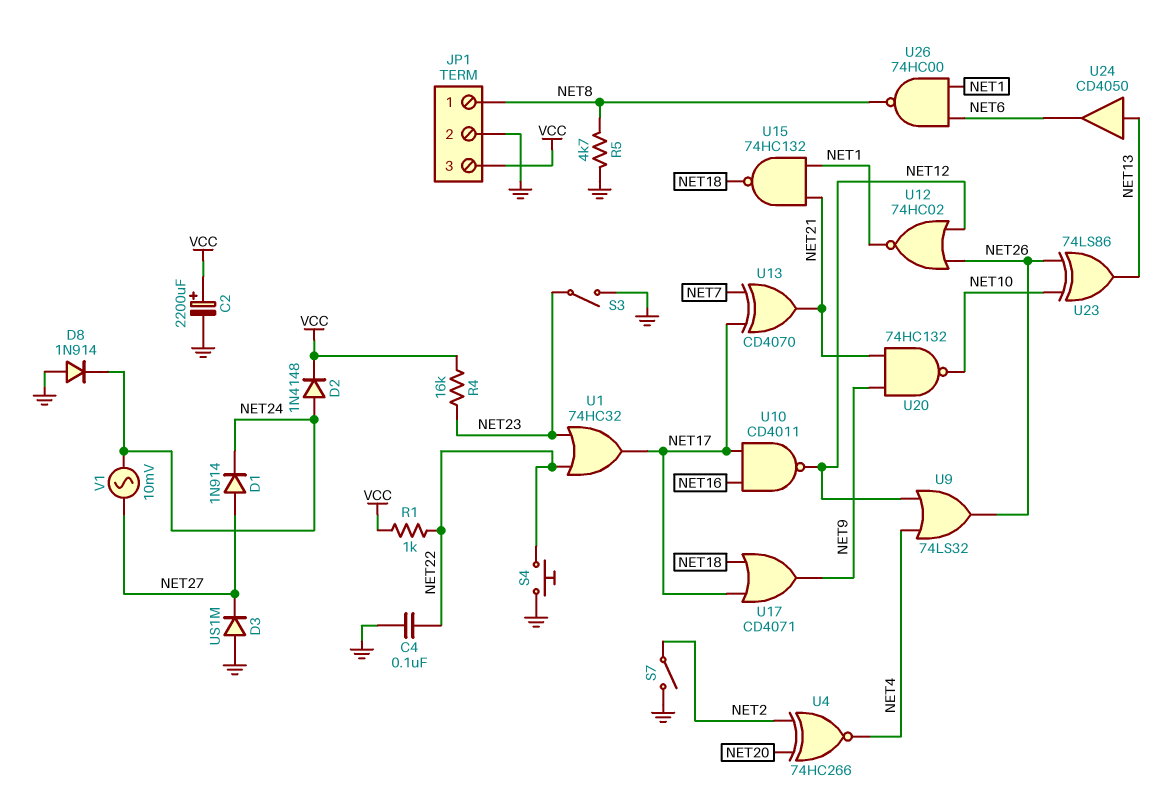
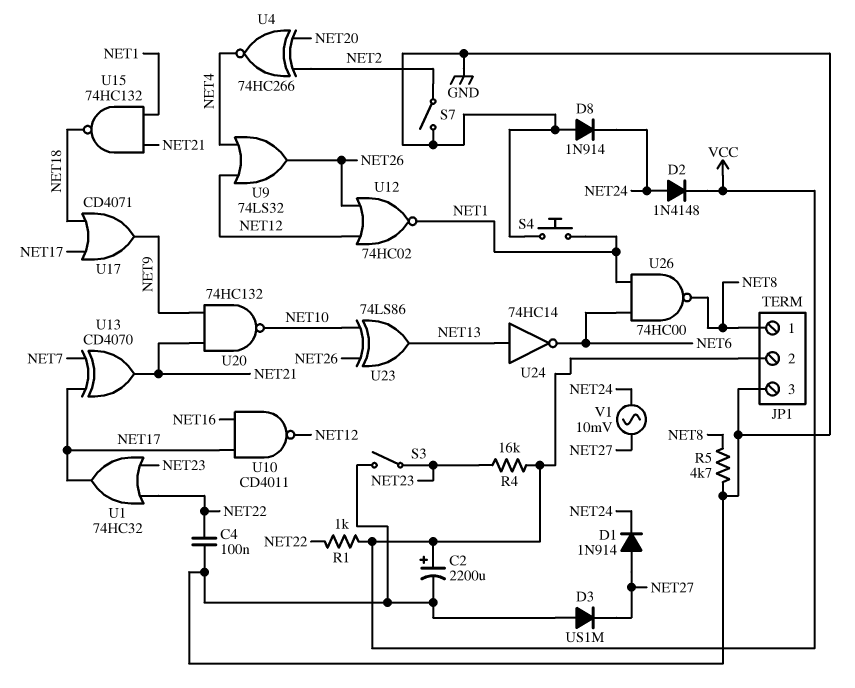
JP1 pin 2: GND -> VCC
JP1 pin 3: VCC -> GND
S4: button (GND, NET22) -> button (GND, NET1)
U24: buffer CD4050 (in NET13, out NET6) -> NOT 74HC14 (in NET13, out NET6)

